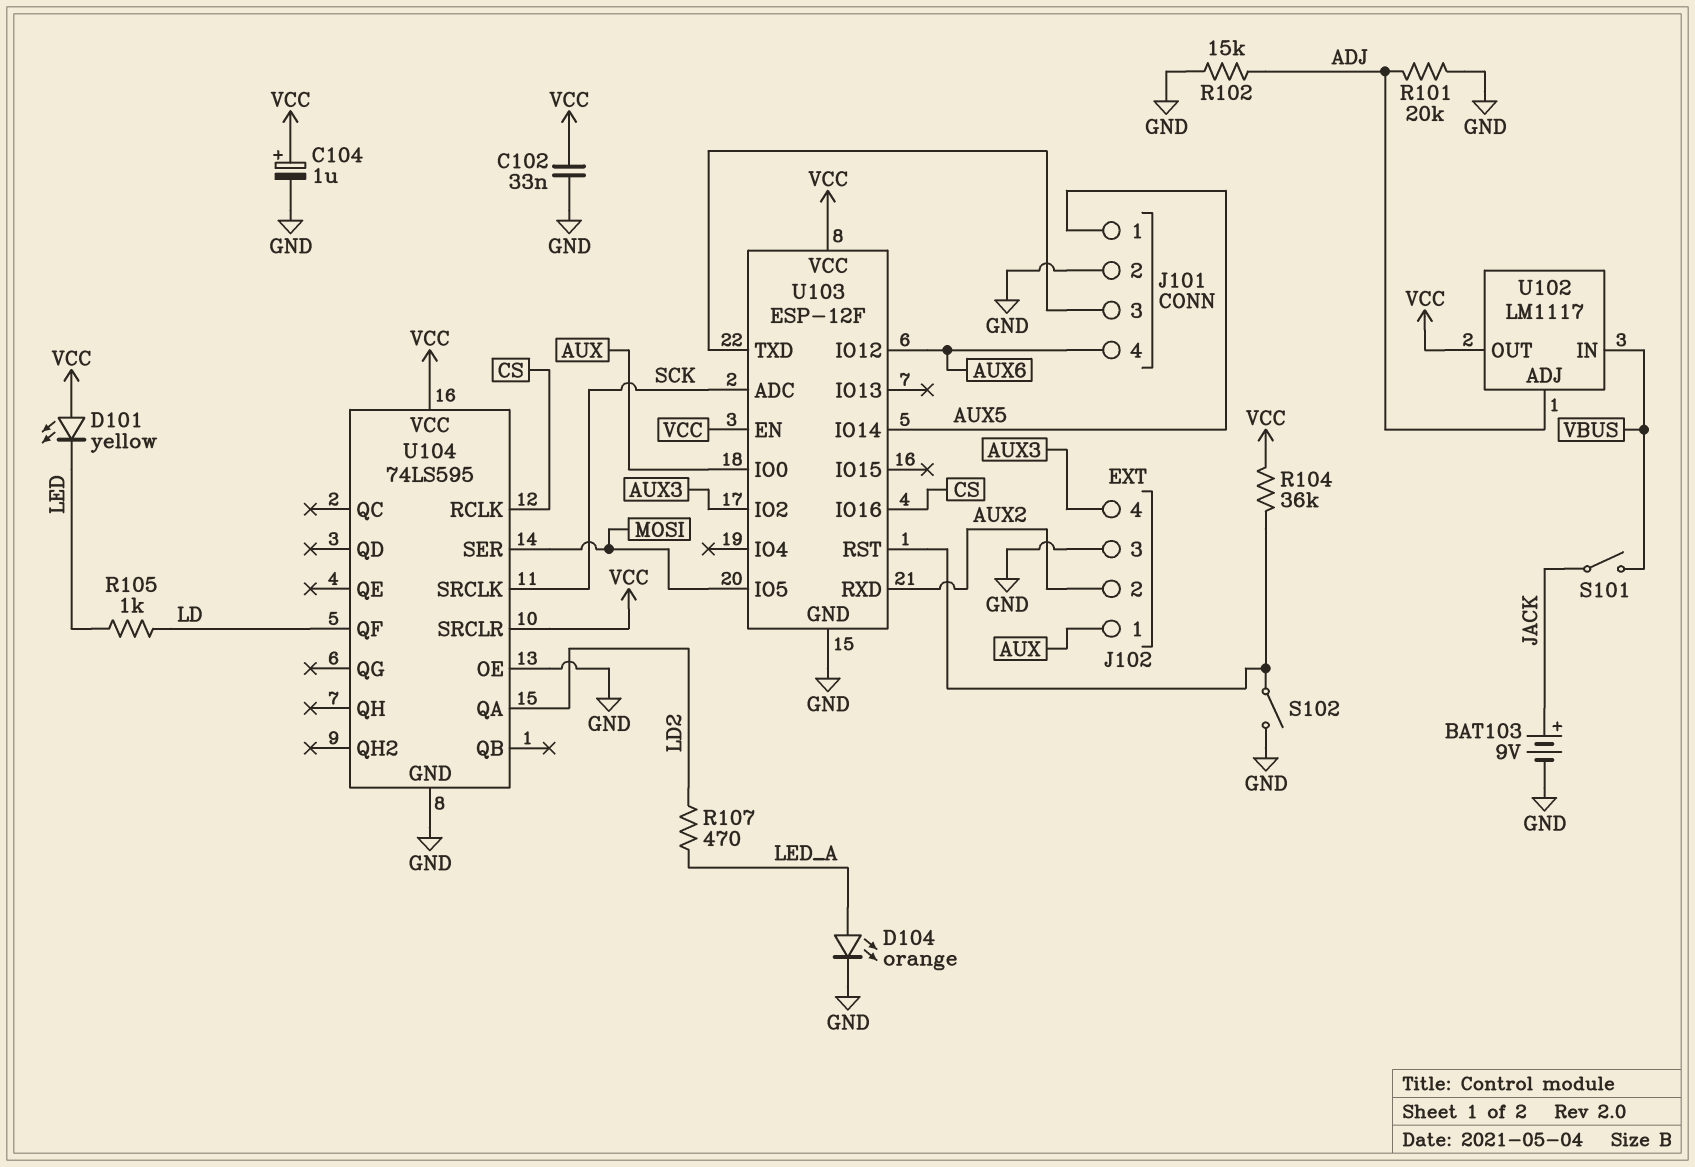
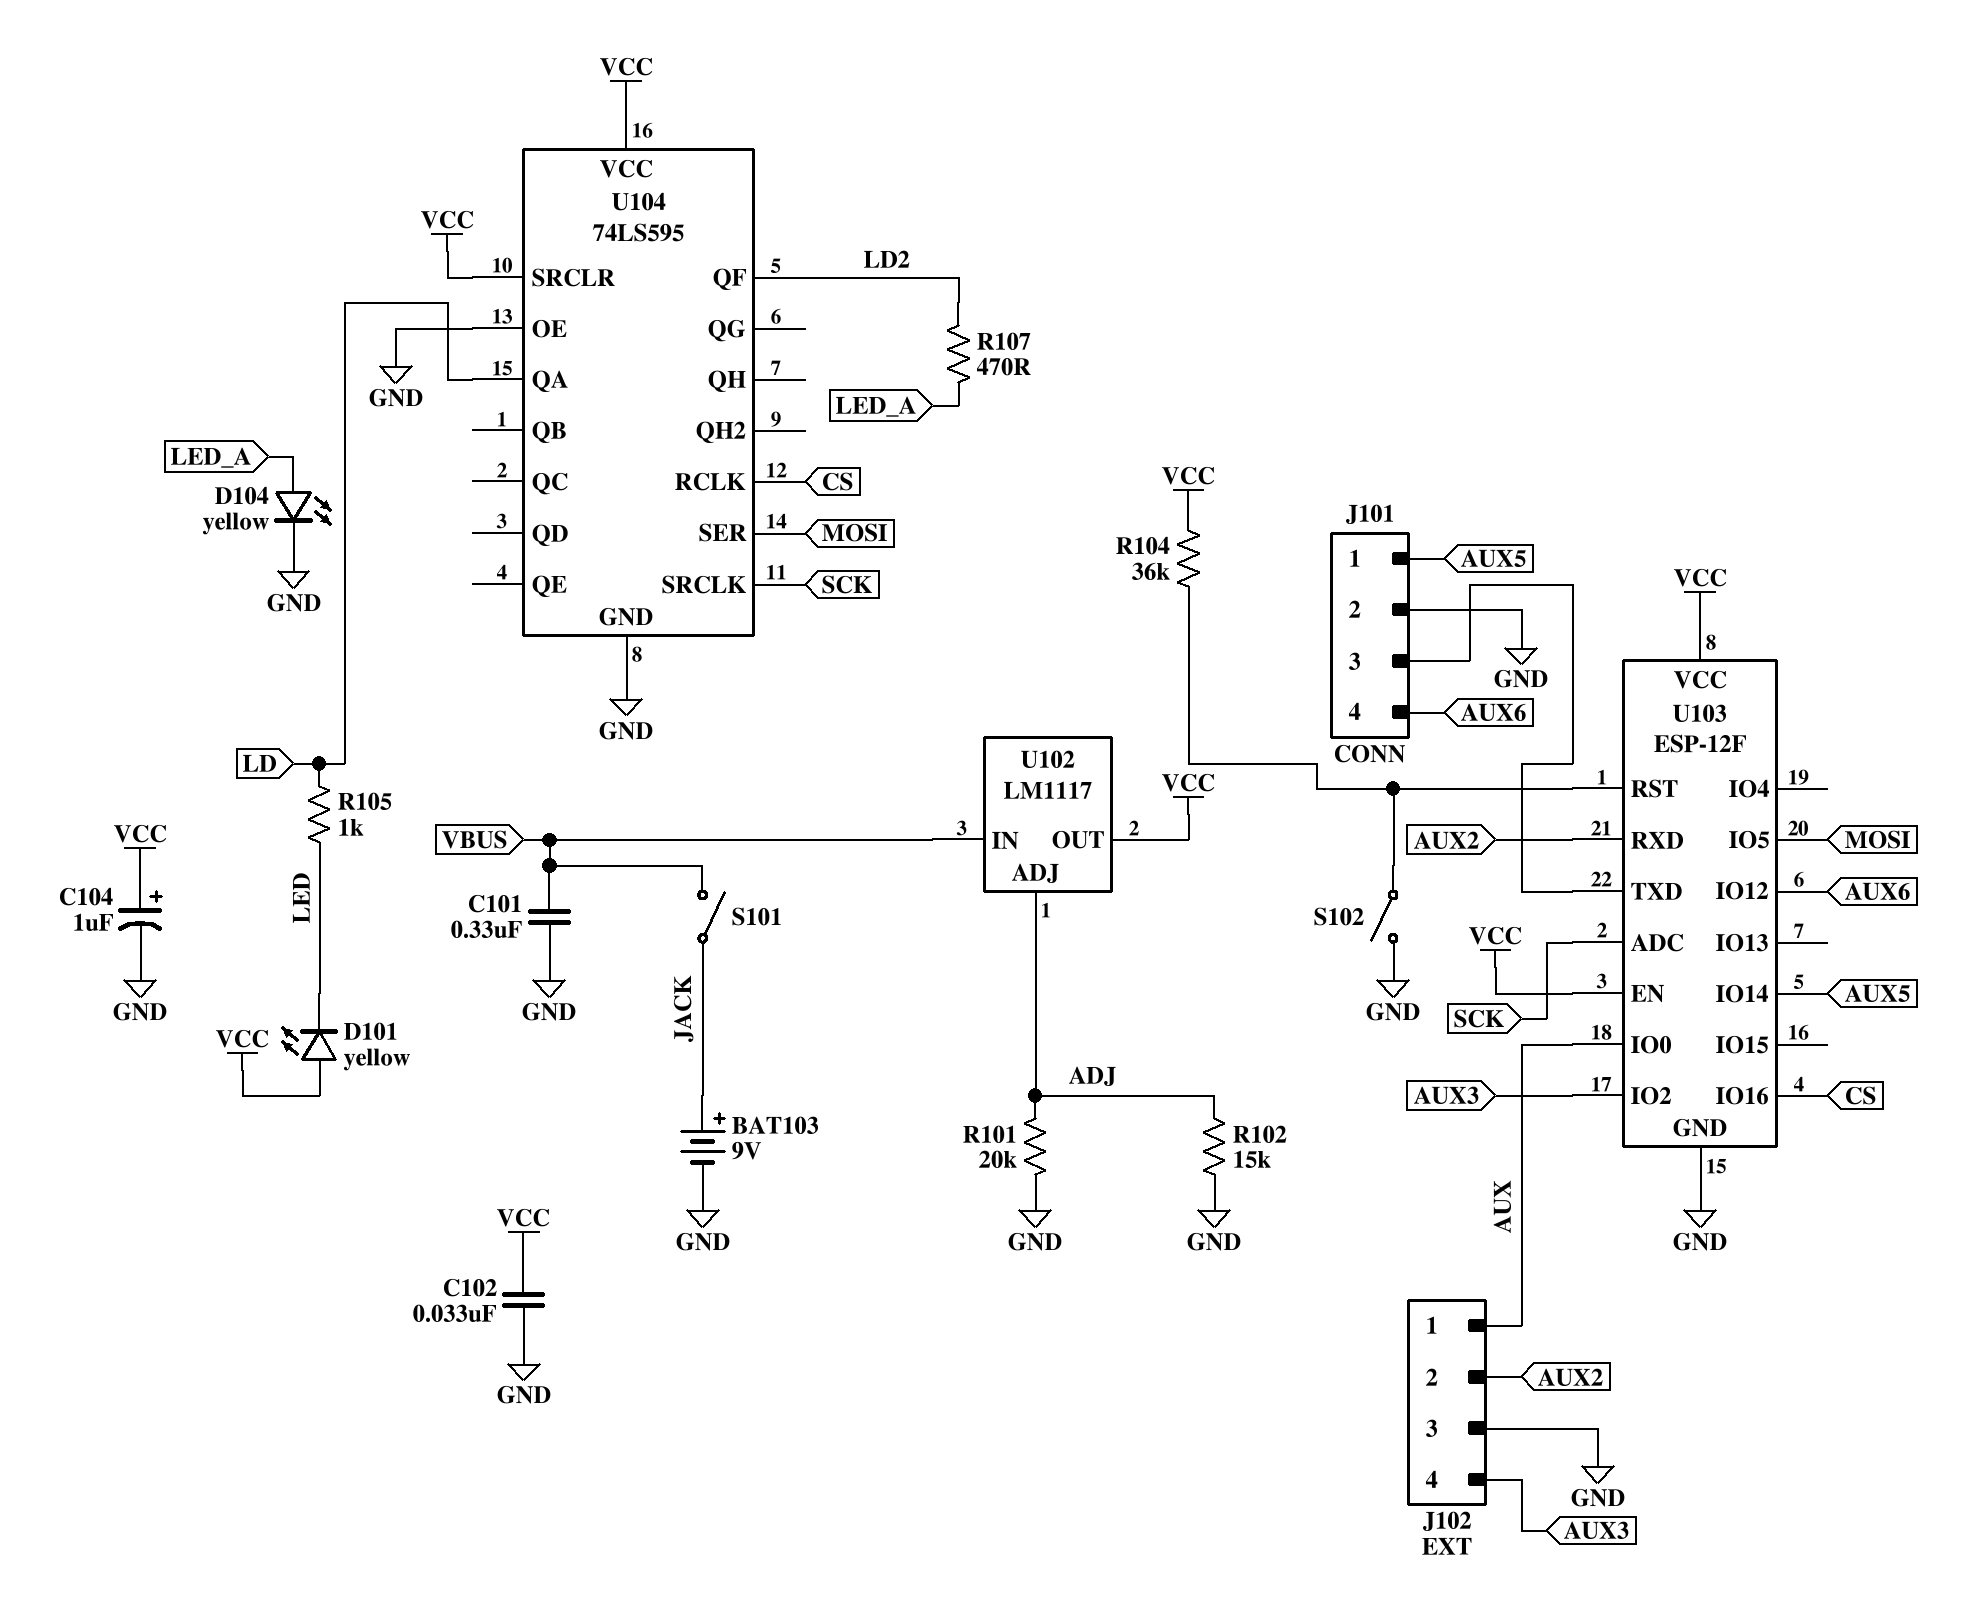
C101: none -> 330nF (GND, VBUS)
D104: LED orange (A LED_A, K GND) -> LED yellow (A LED_A, K GND)
U104 pin QA: LD2 -> LD
U104 pin QF: LD -> LD2

